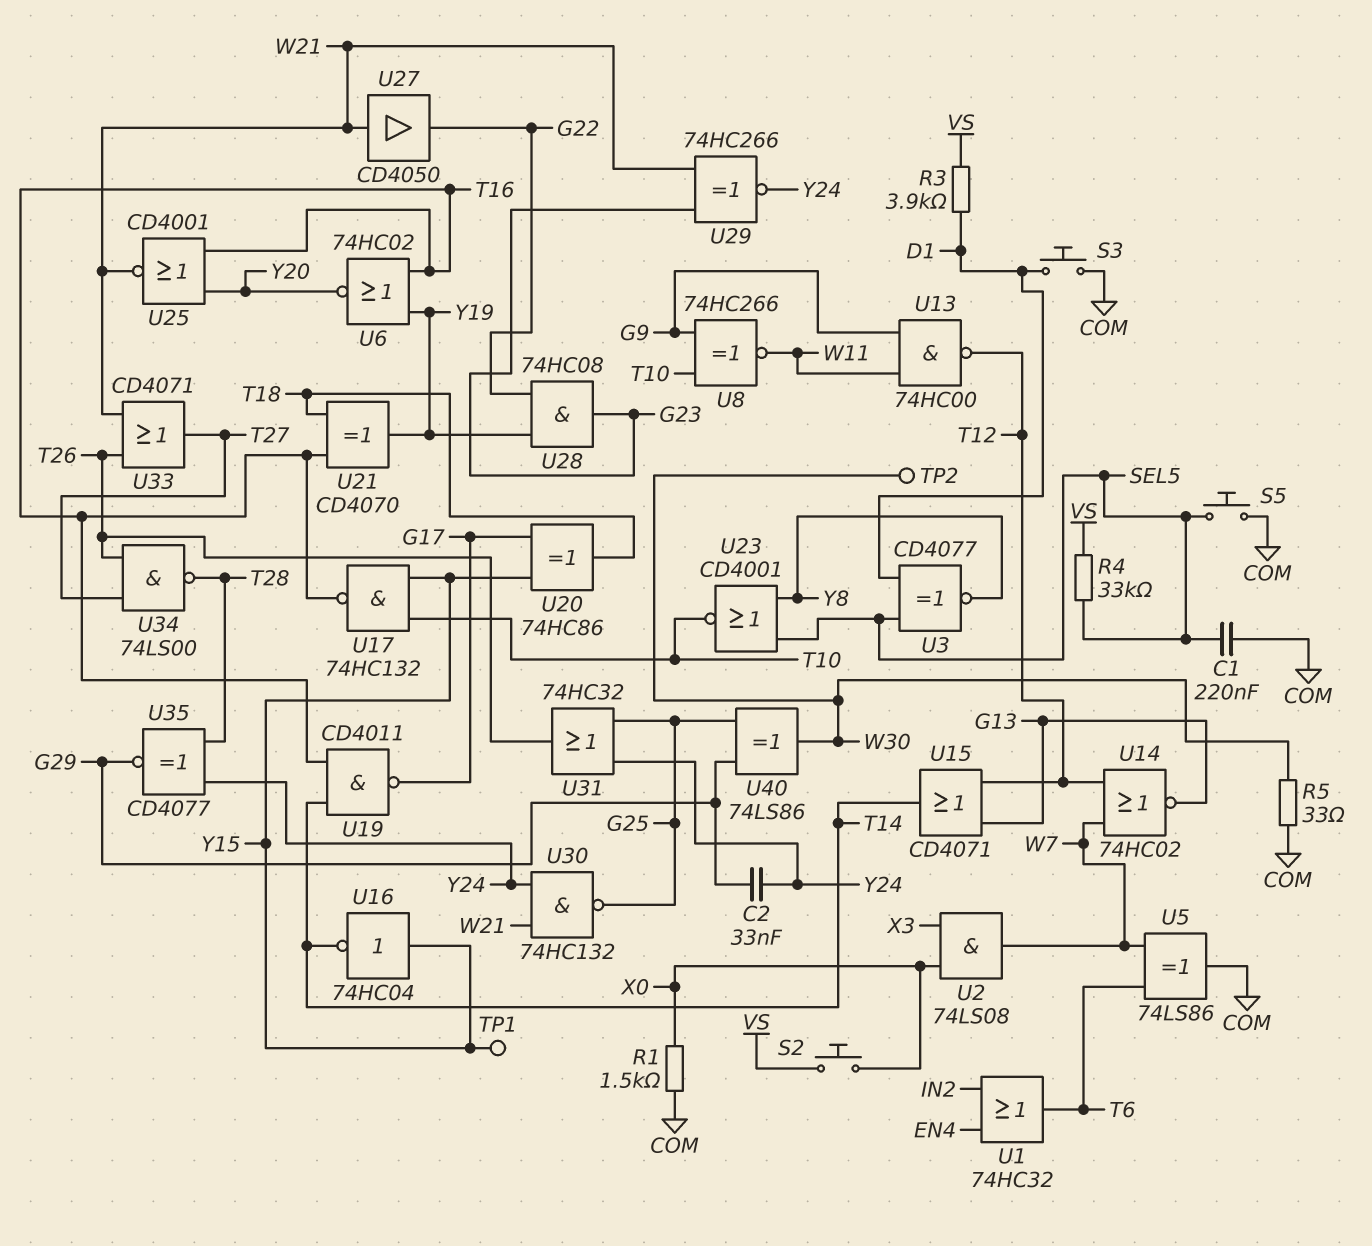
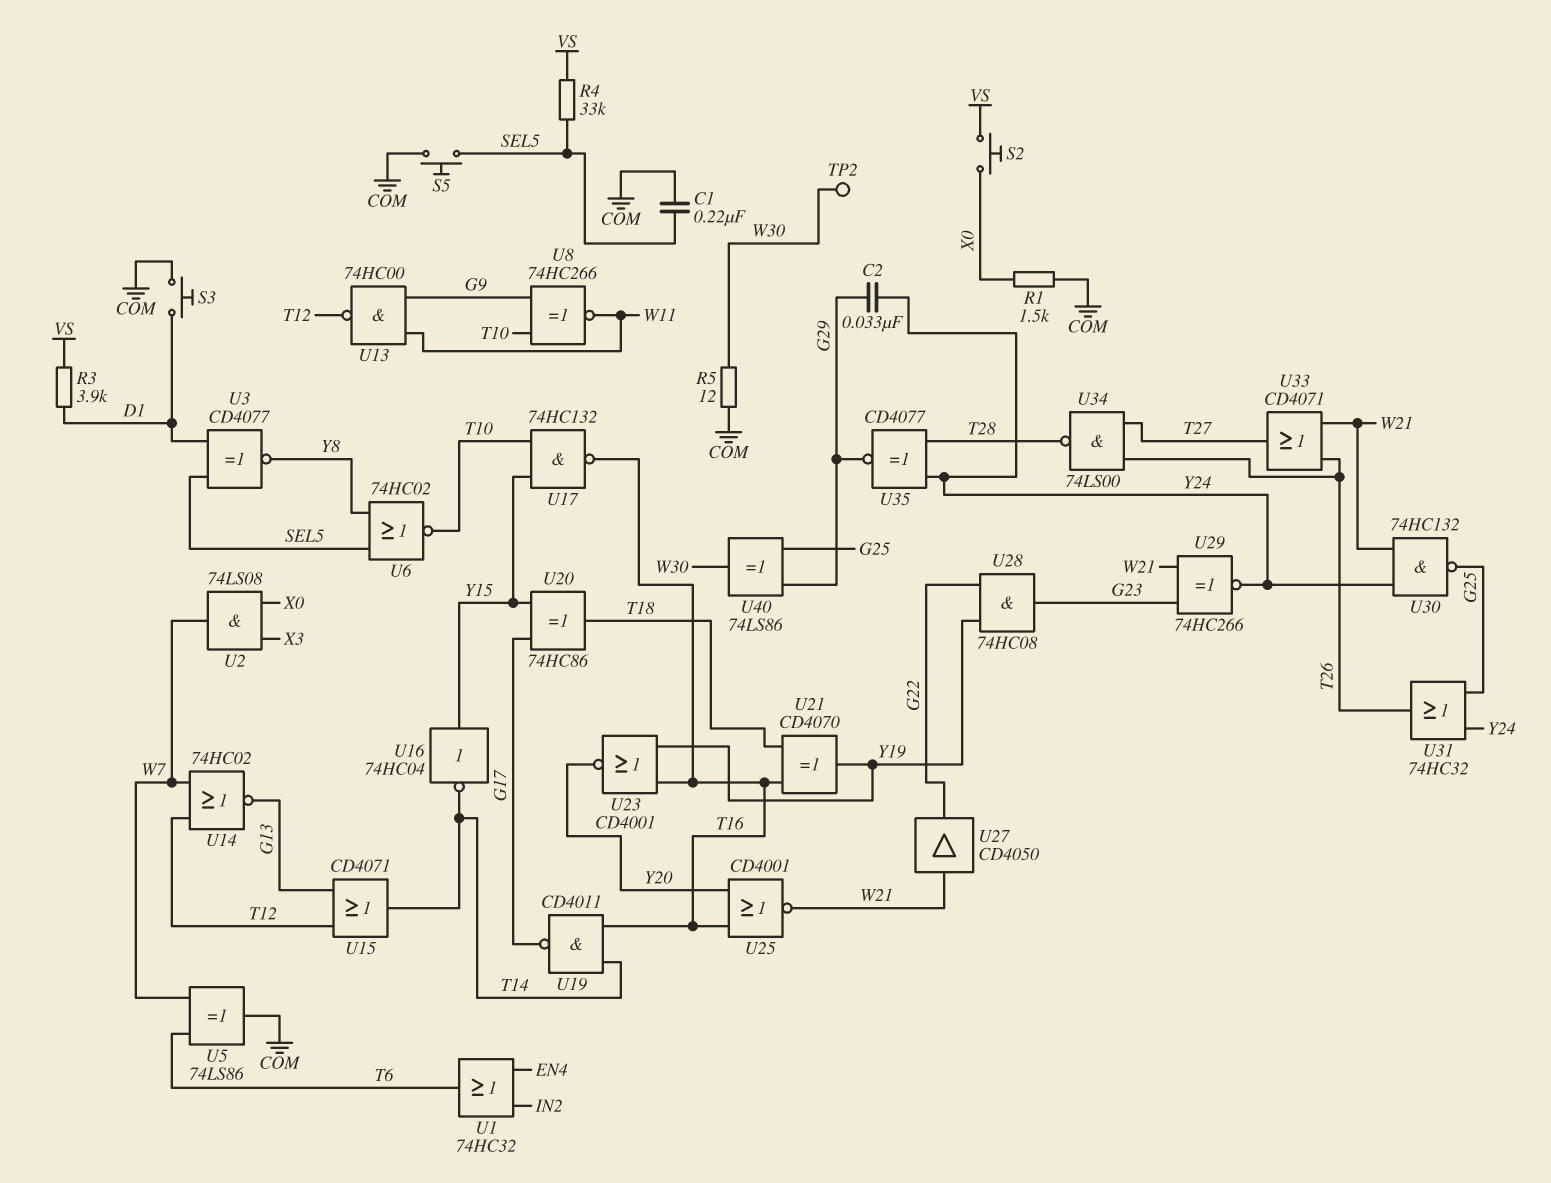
R5: 33 (COM, W30) -> 12 (COM, W30)
TP1: test point (Y15) -> none
U6: NOR 74HC02 (in T16, in Y19, out Y20) -> NOR 74HC02 (in SEL5, in Y8, out T10)
U23: NOR CD4001 (in SEL5, in Y8, out T10) -> NOR CD4001 (in T16, in Y19, out Y20)

